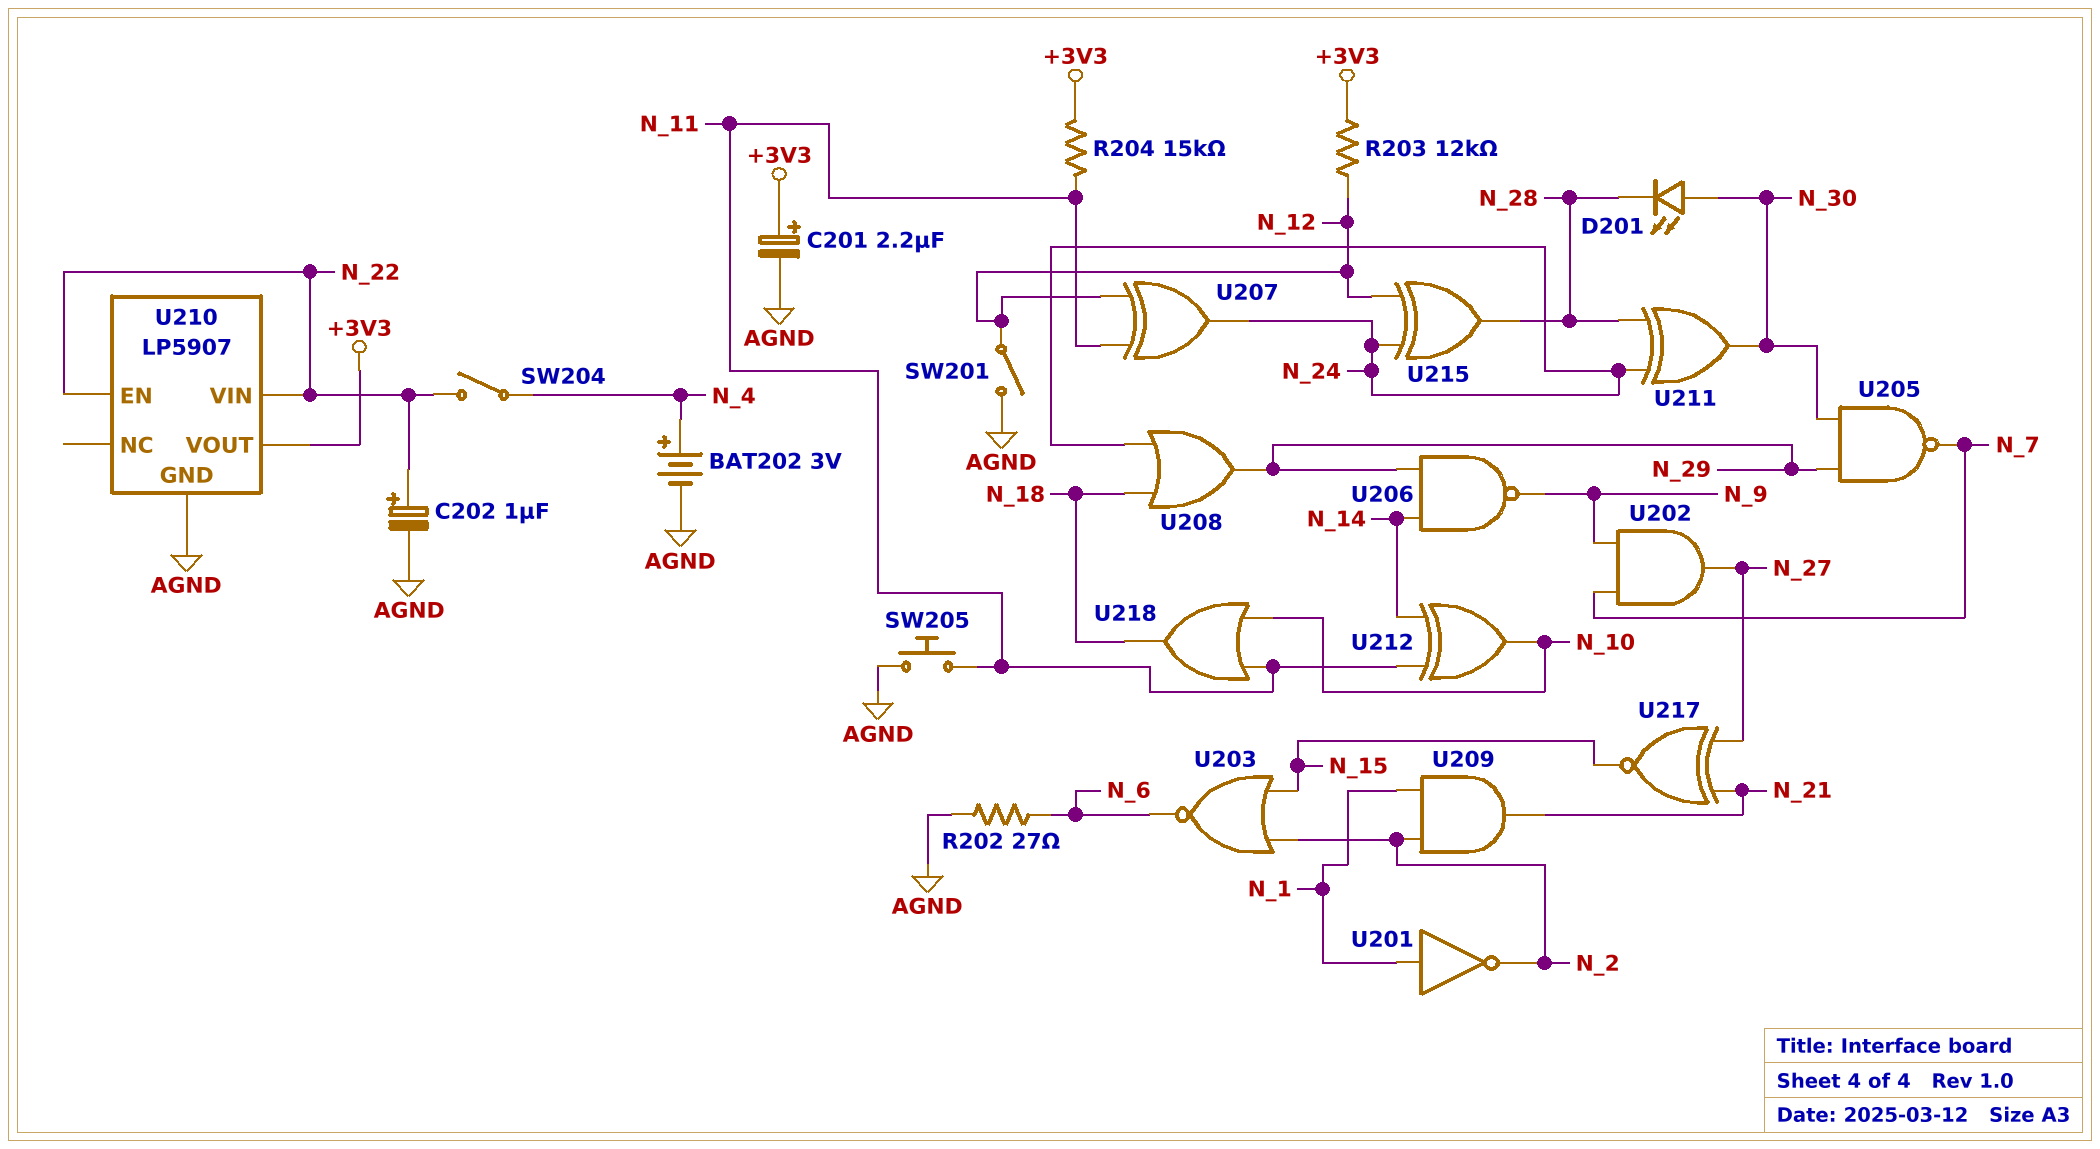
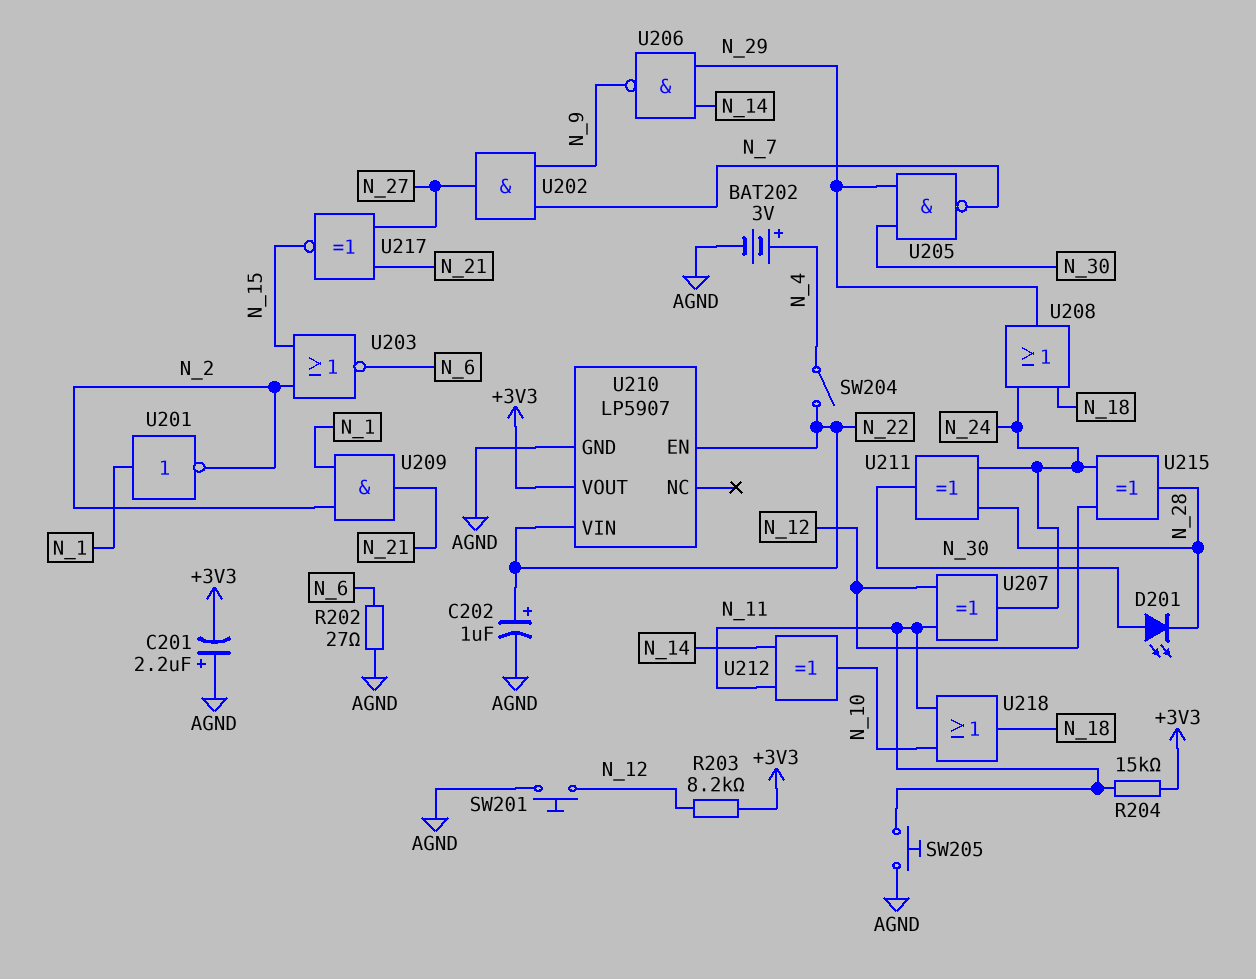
C201: 2.2uF (plus +3V3, minus AGND) -> 2.2uF (plus AGND, minus +3V3)
R203: 12k (+3V3, N_12) -> 8.2k (+3V3, N_12)
SW201: switch (AGND, N_12) -> button (AGND, N_12)

